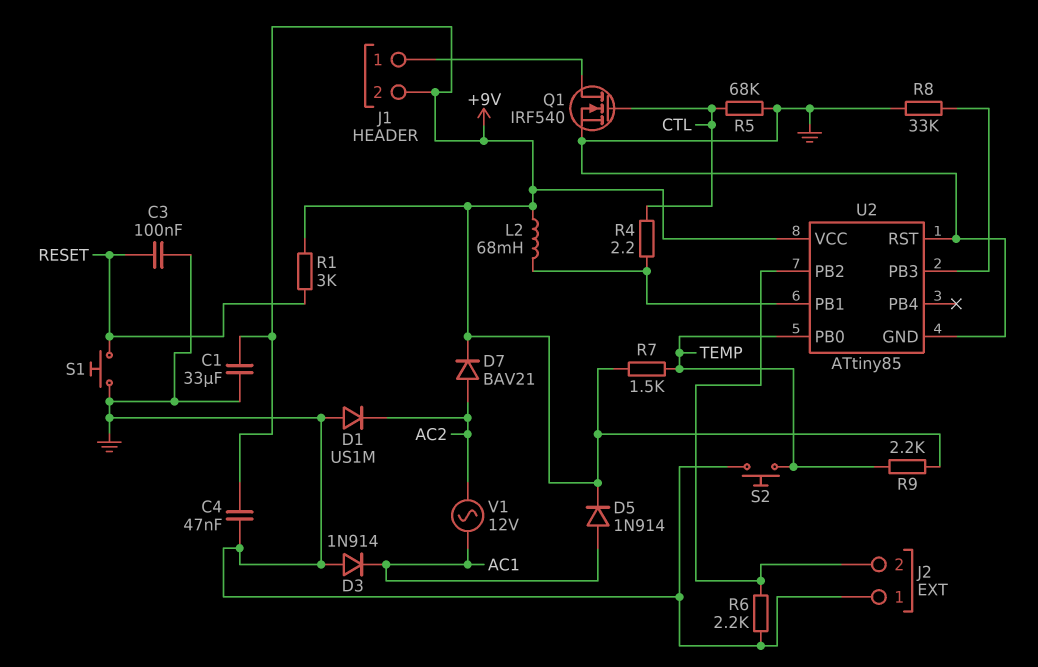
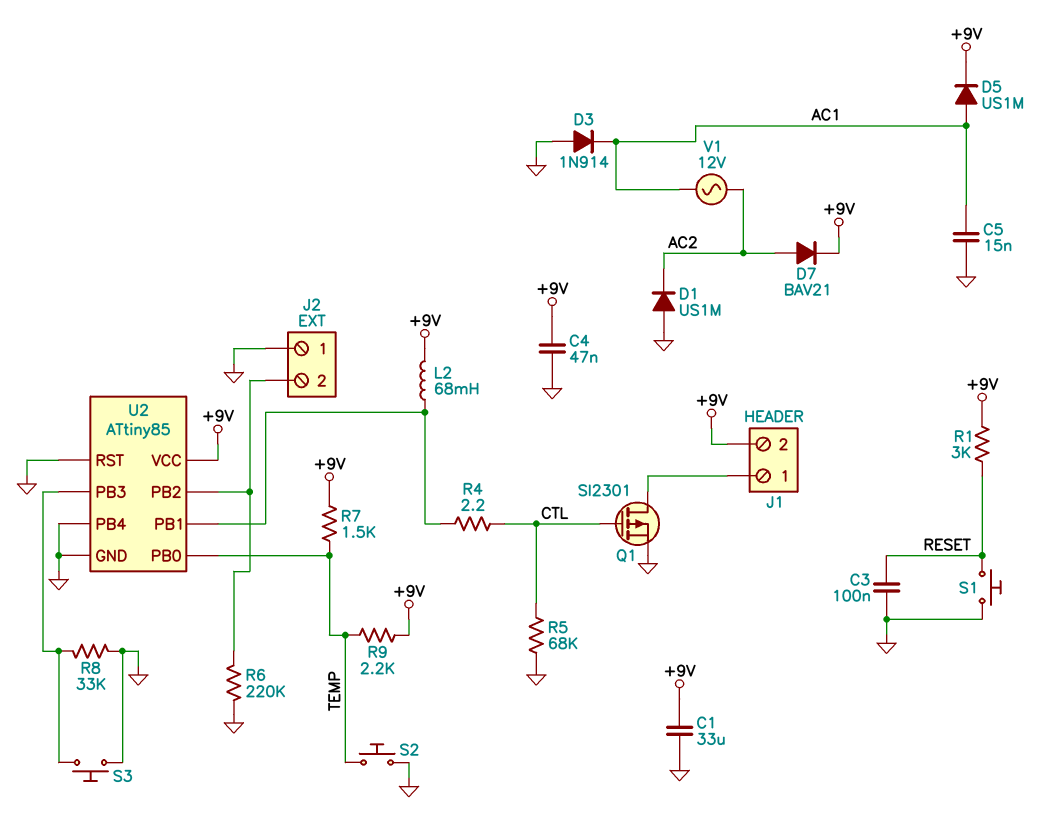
C5: none -> 15nF (AC1, GND)
D5: diode 1N914 (A AC1, K +9V) -> diode US1M (A AC1, K +9V)
Q1: NMOS IRF540 (G CTL, D J1/1, S GND) -> PMOS SI2301 (G CTL, D J1/1, S GND)
R6: 2.2k (GND, J2/2) -> 220k (GND, J2/2)
S3: none -> button (GND, U2/PB3)
U2 pin PB4: none -> GND

